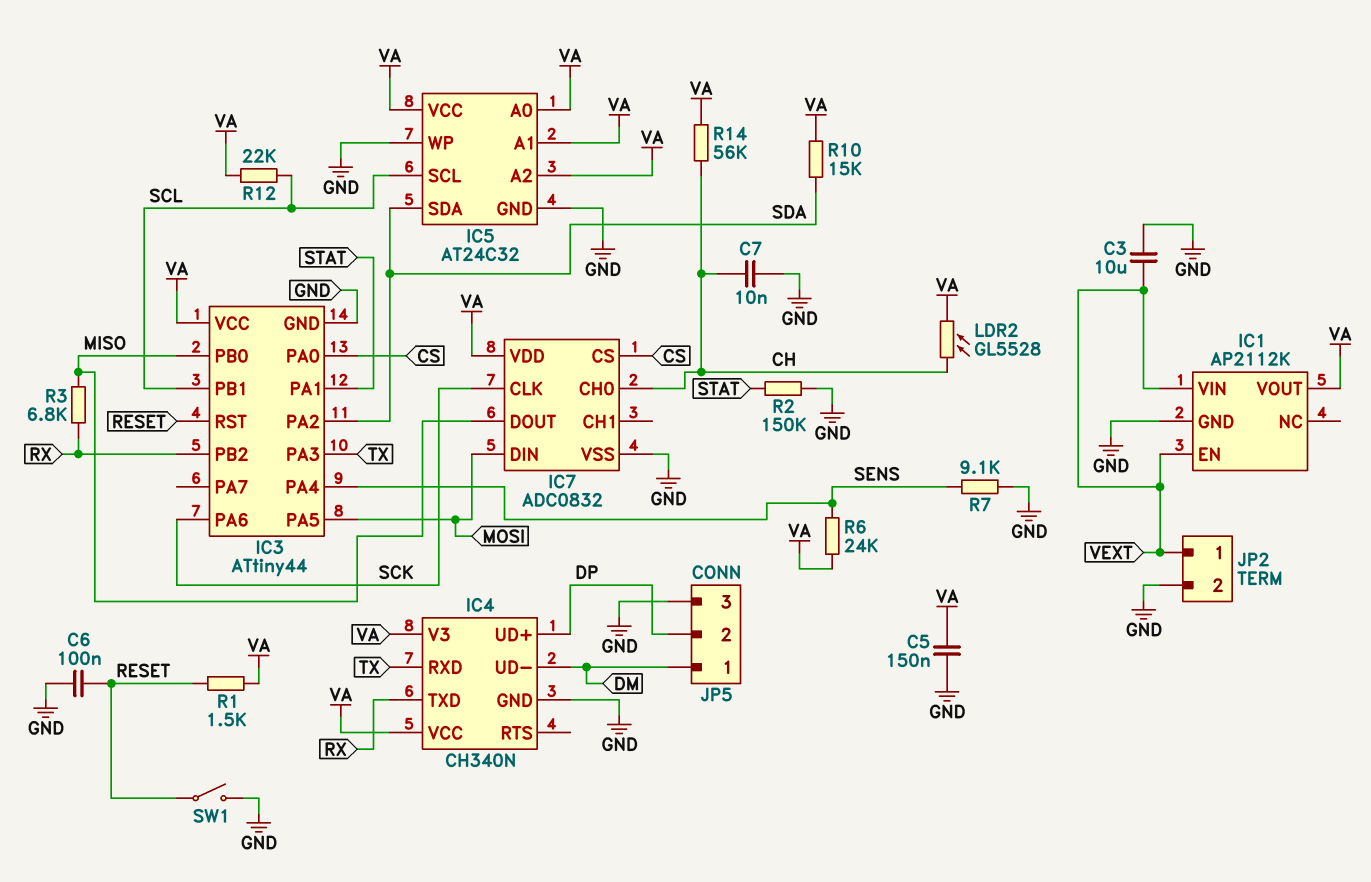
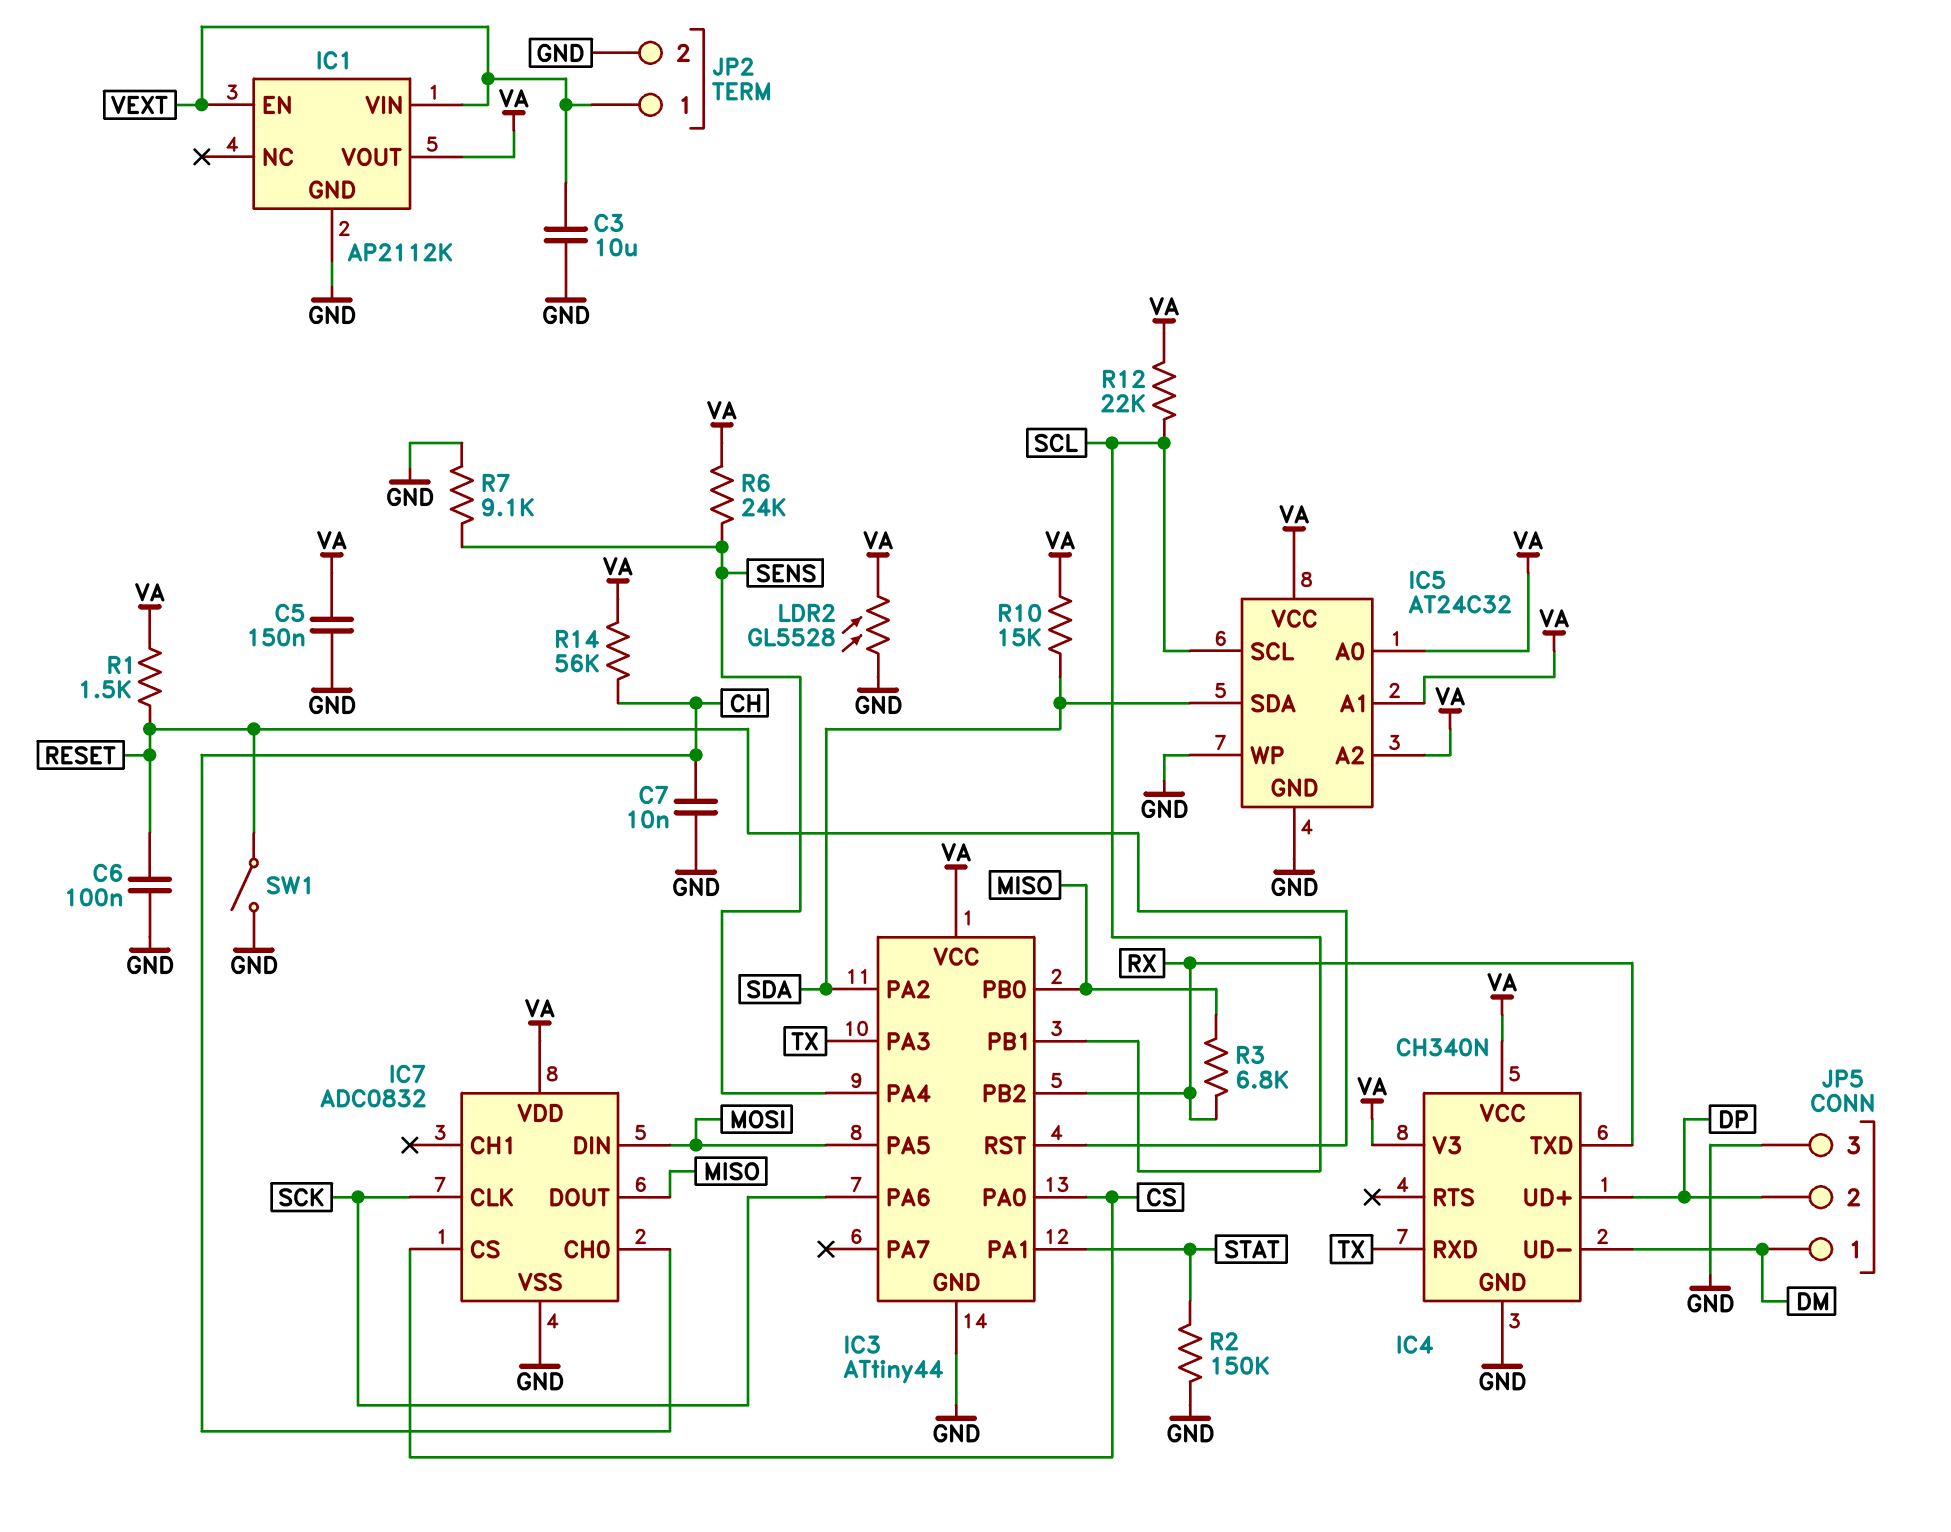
LDR2: GL5528 (CH, VA) -> GL5528 (GND, VA)

